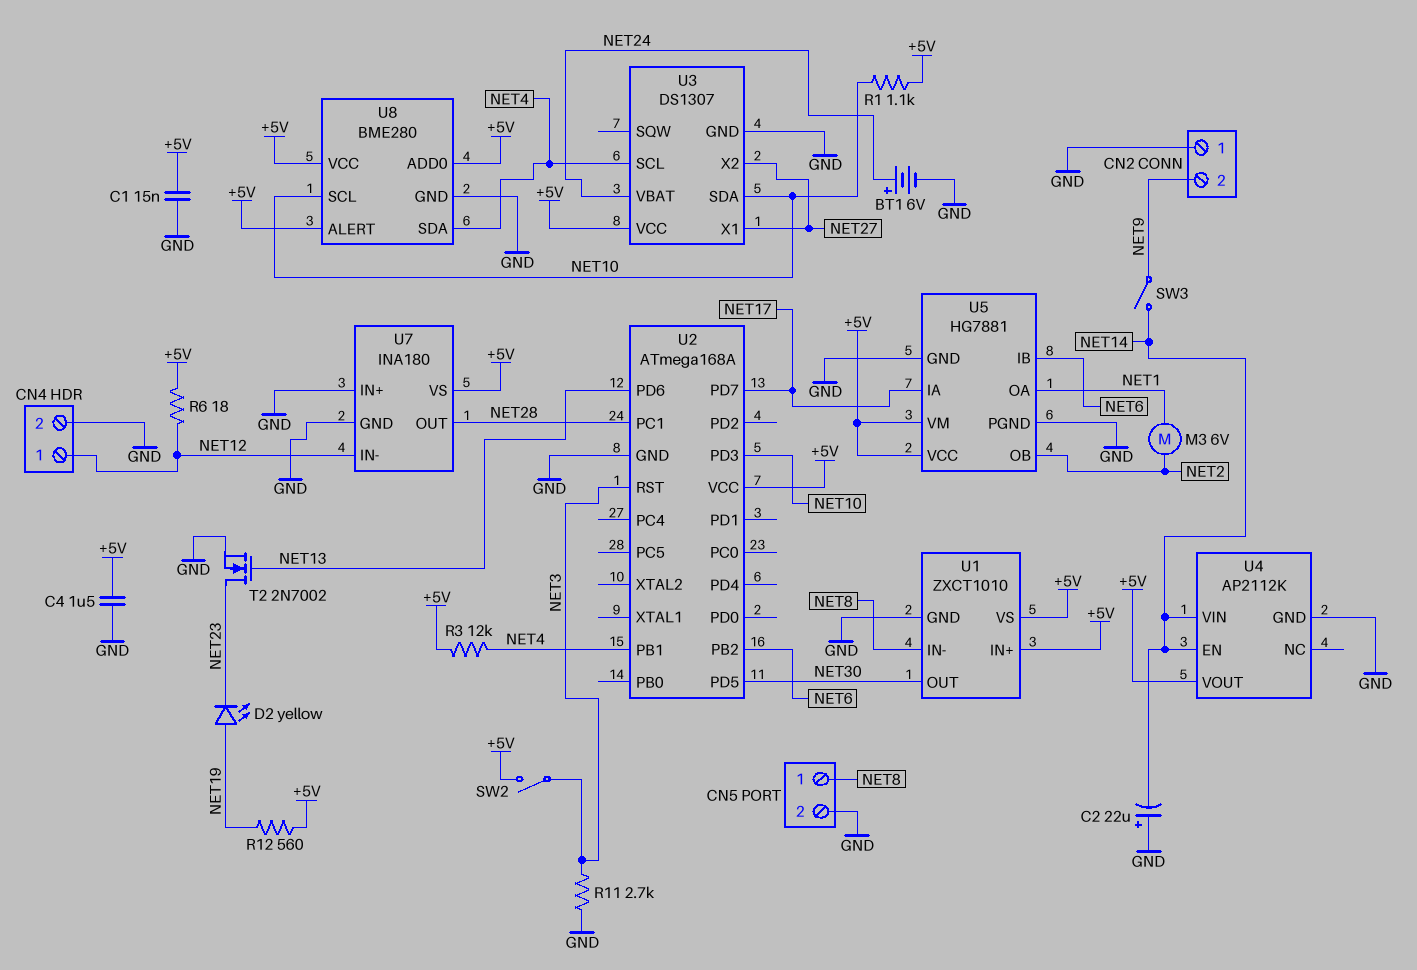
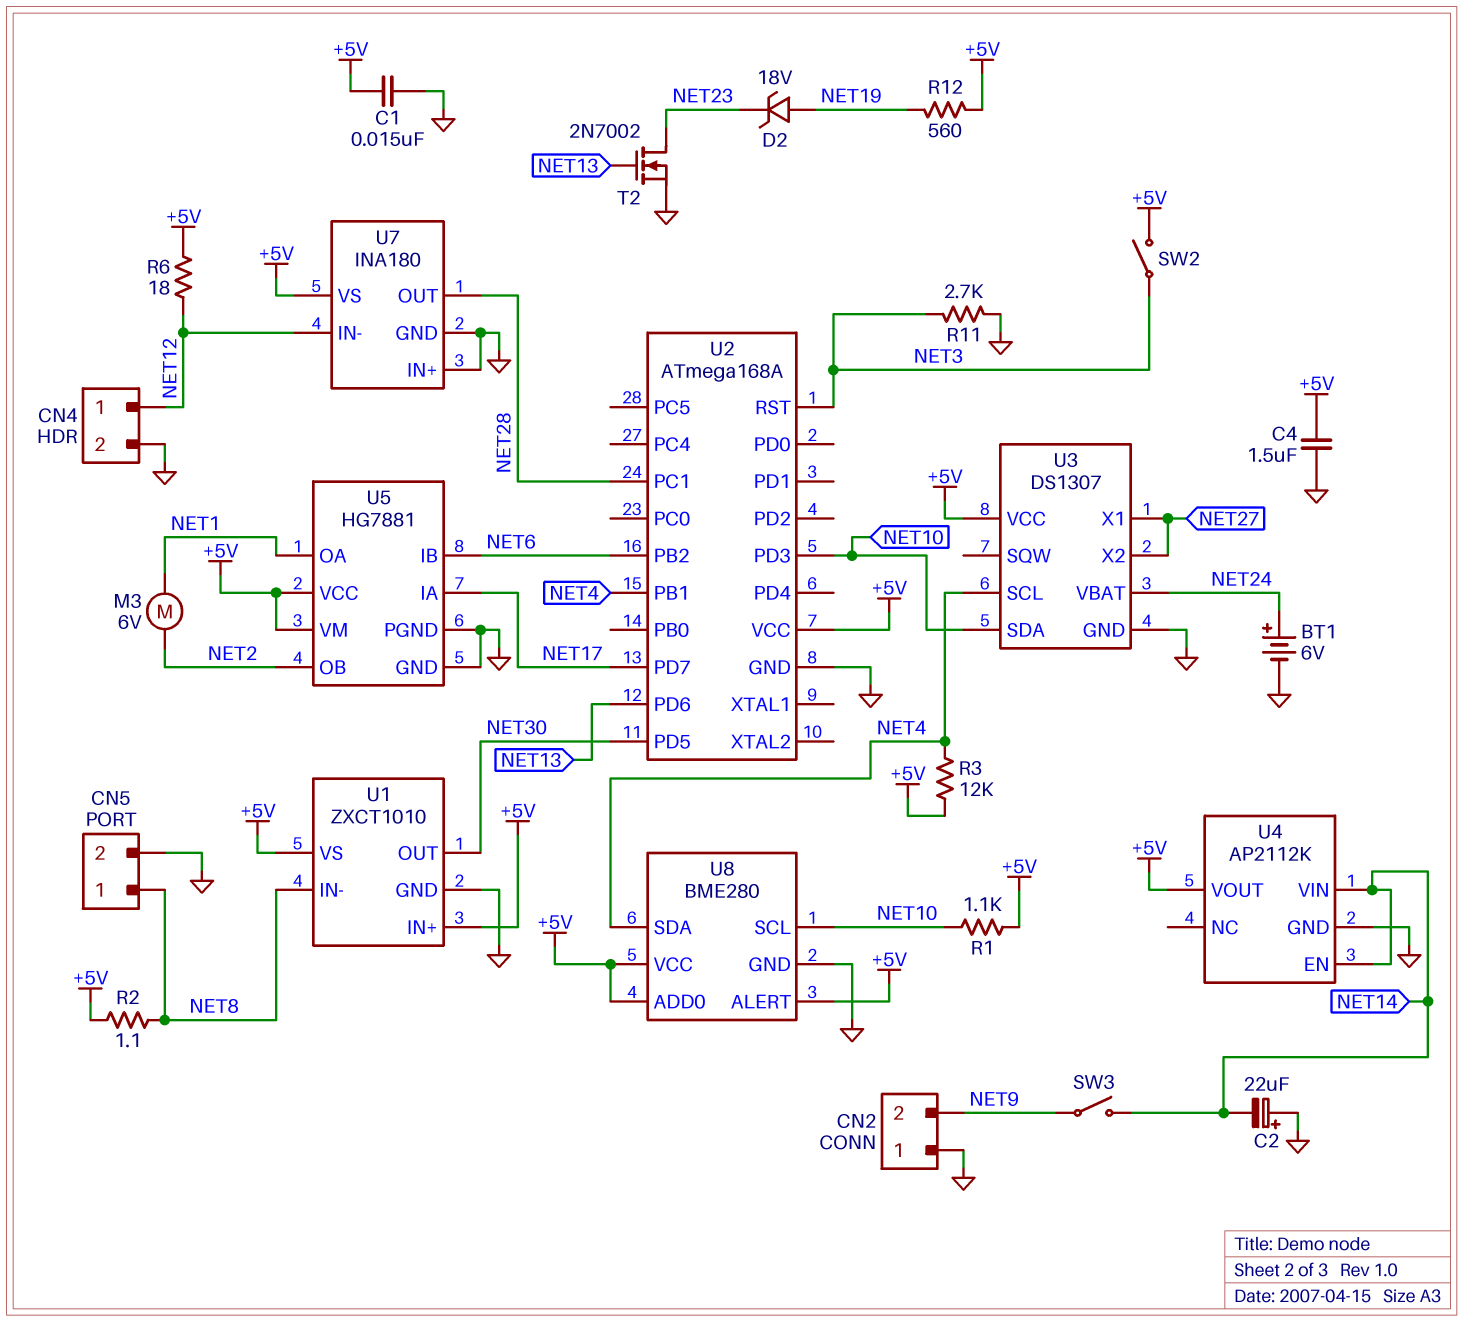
D2: LED yellow (A NET19, K NET23) -> zener 18V (A NET19, K NET23)
R2: none -> 1.1 (+5V, NET8)

